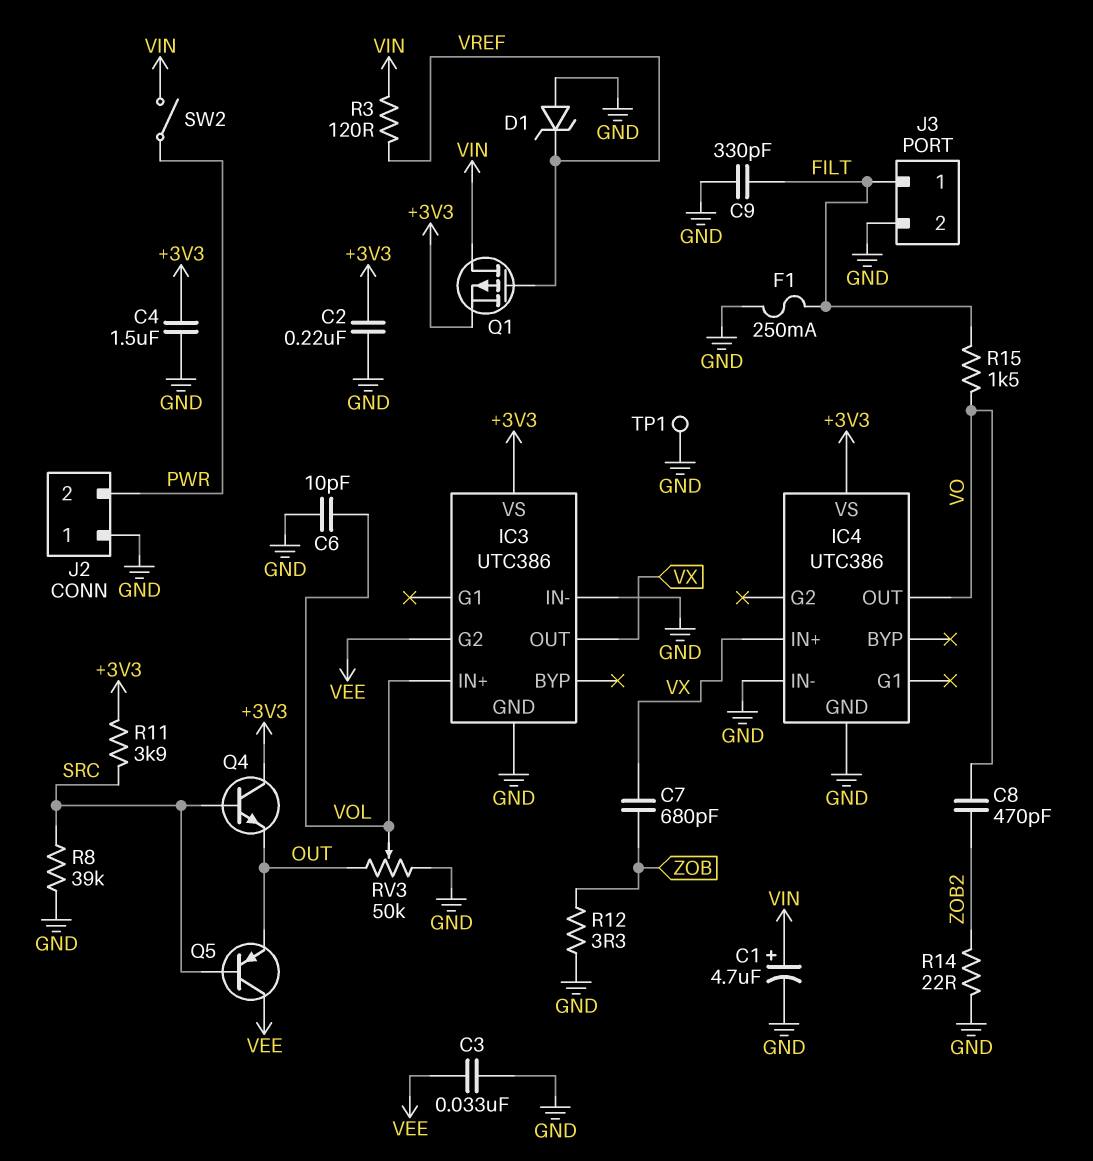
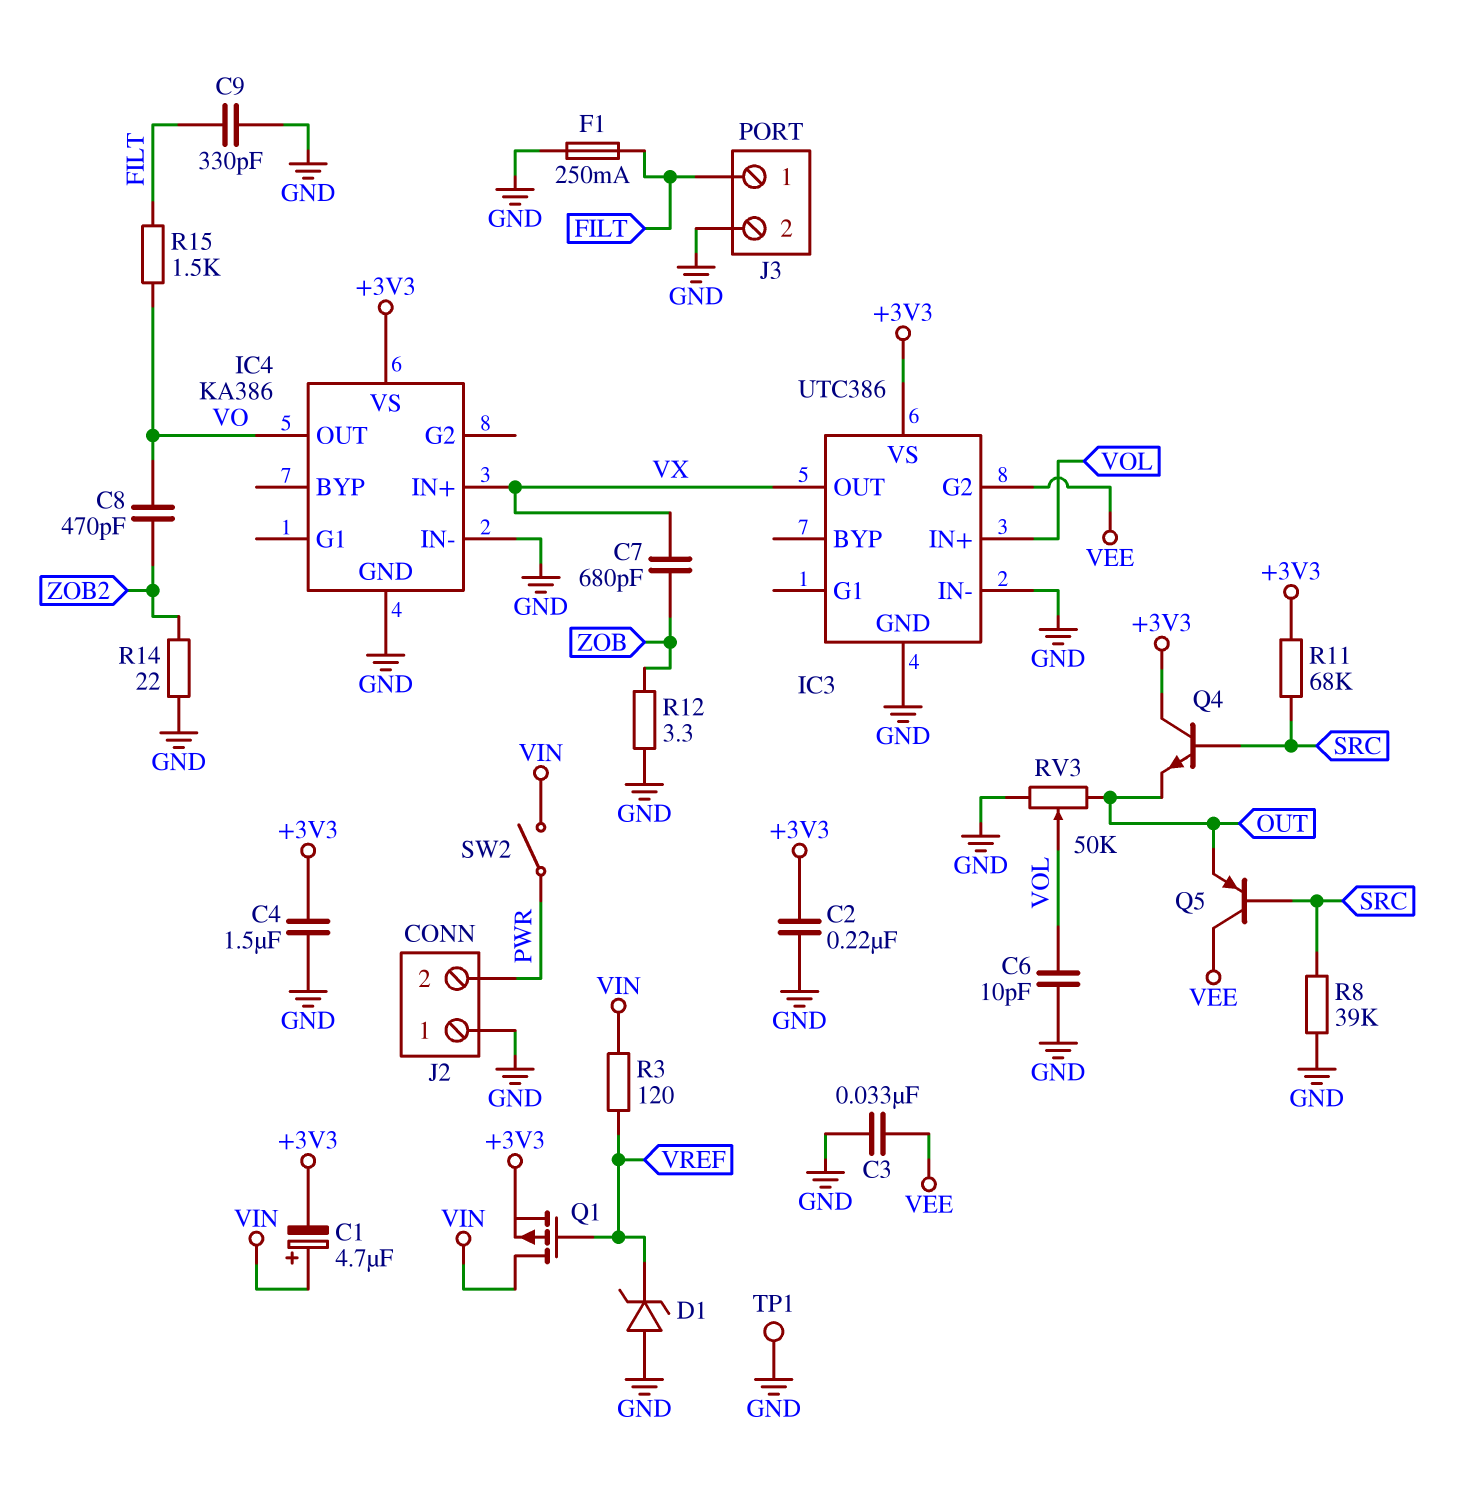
C1: 4.7uF (plus VIN, minus GND) -> 4.7uF (plus VIN, minus +3V3)
IC4: UTC386 -> KA386
R11: 3.9k (+3V3, SRC) -> 68k (+3V3, SRC)

